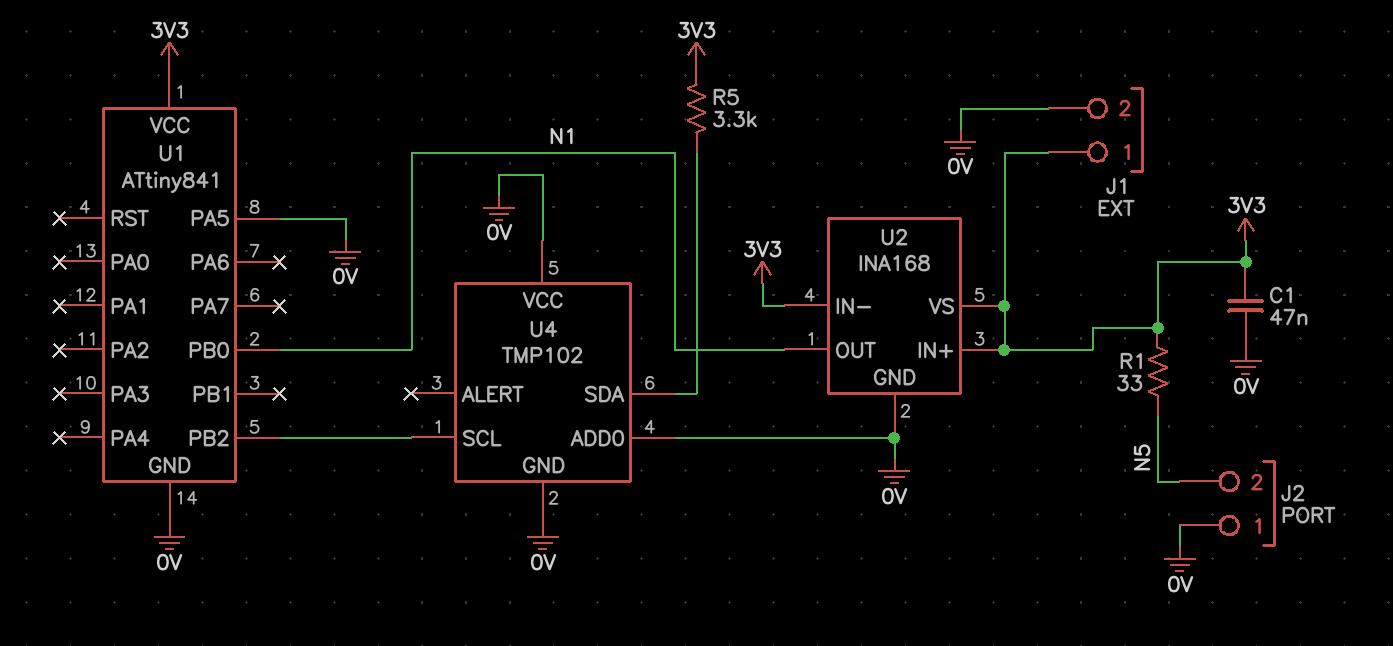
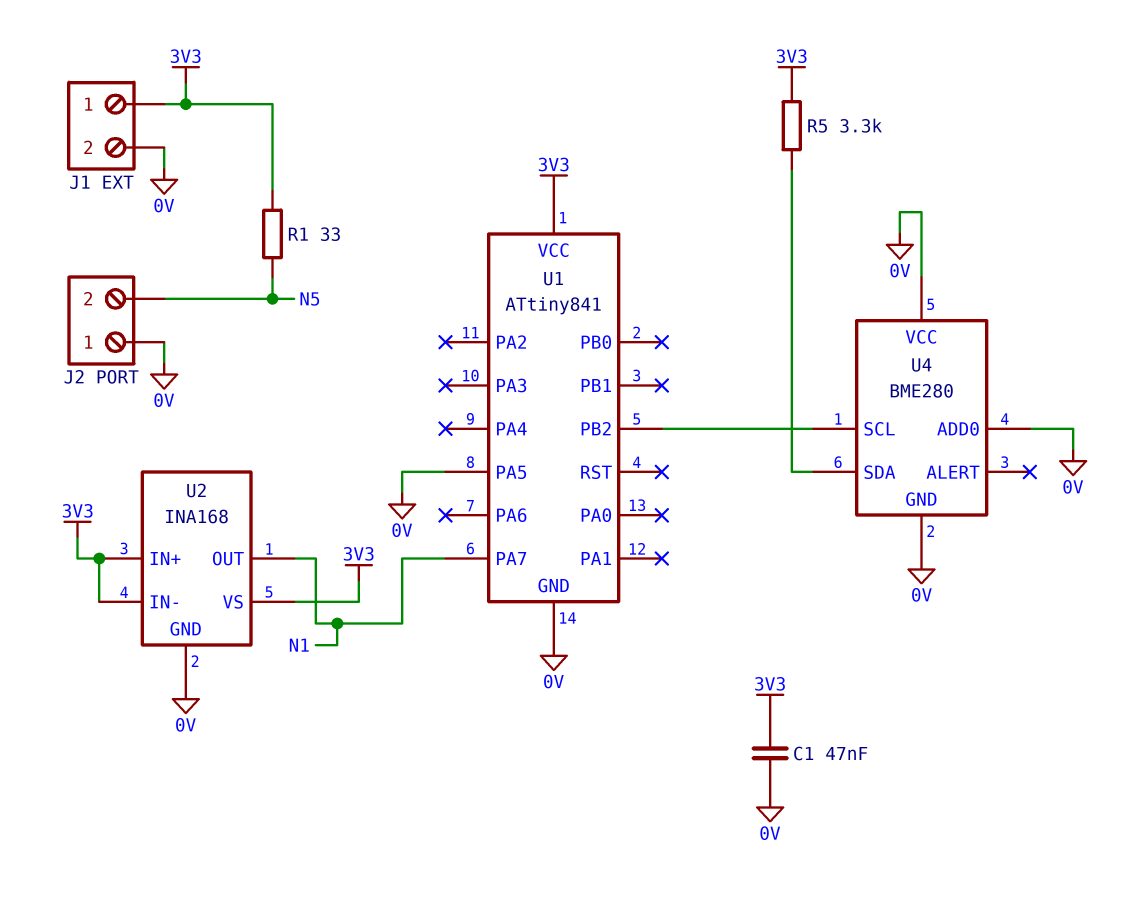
U1 pin PA7: none -> N1
U1 pin PB0: N1 -> none
U4: TMP102 -> BME280

